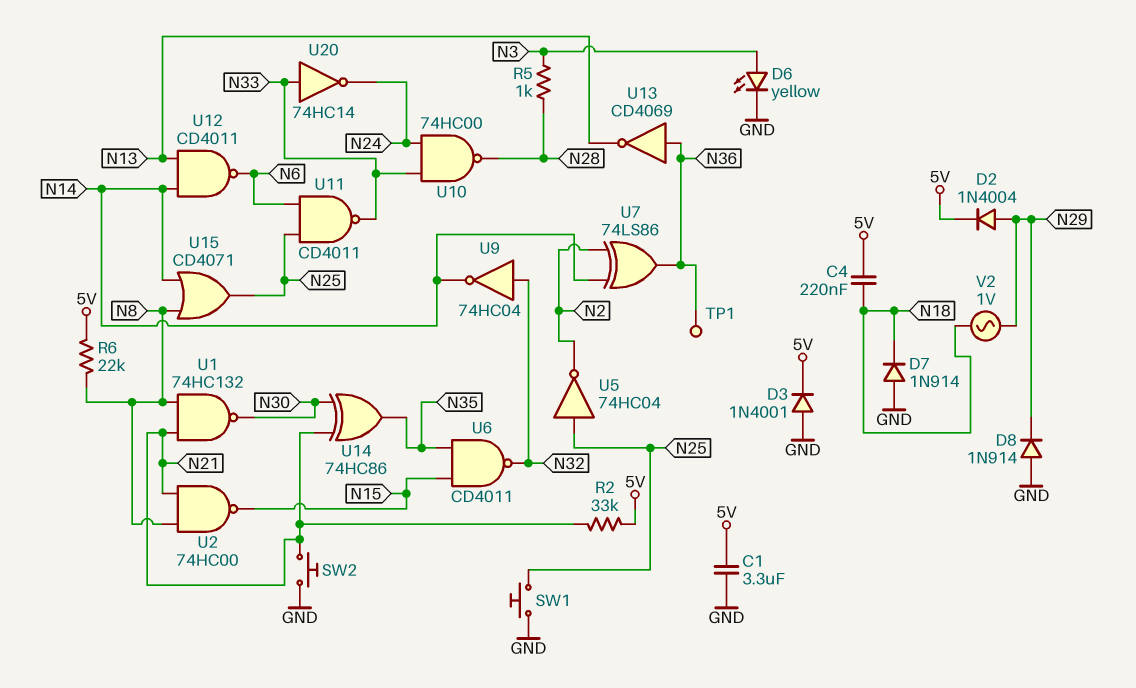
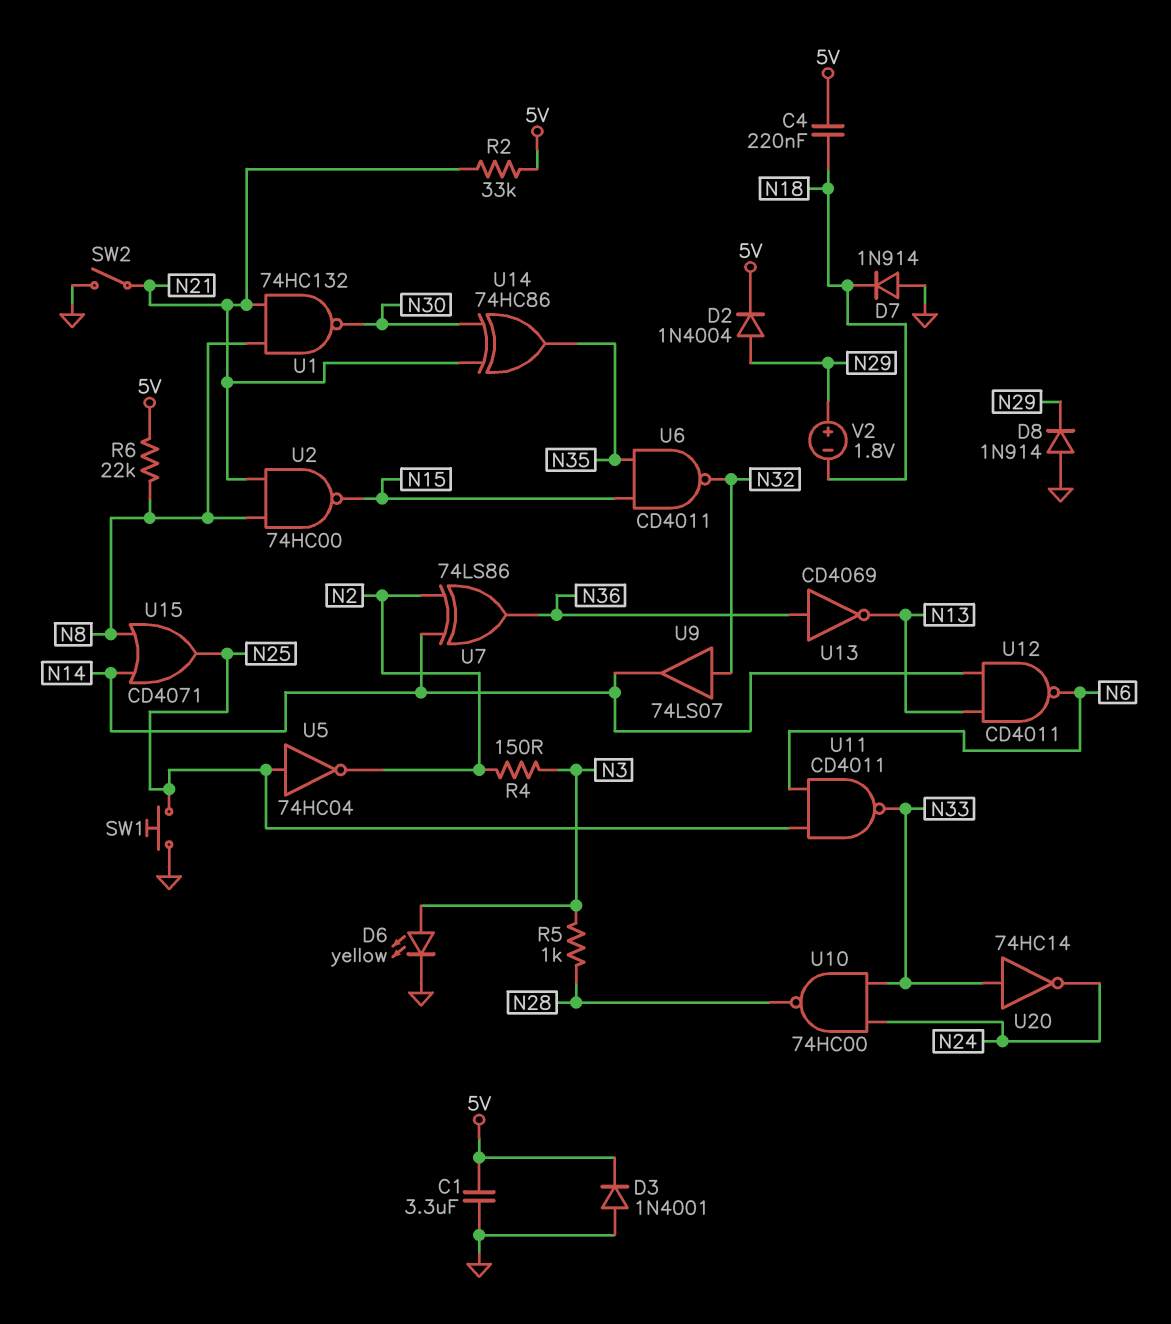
R4: none -> 150 (N2, N3)
SW2: button (GND, N21) -> switch (GND, N21)
TP1: test point (N36) -> none
U9: NOT 74HC04 (in N32, out N14) -> buffer 74LS07 (in N32, out N14)
V2: AC 1V (N18, N29) -> 1.8V (plus N29, minus N18)

